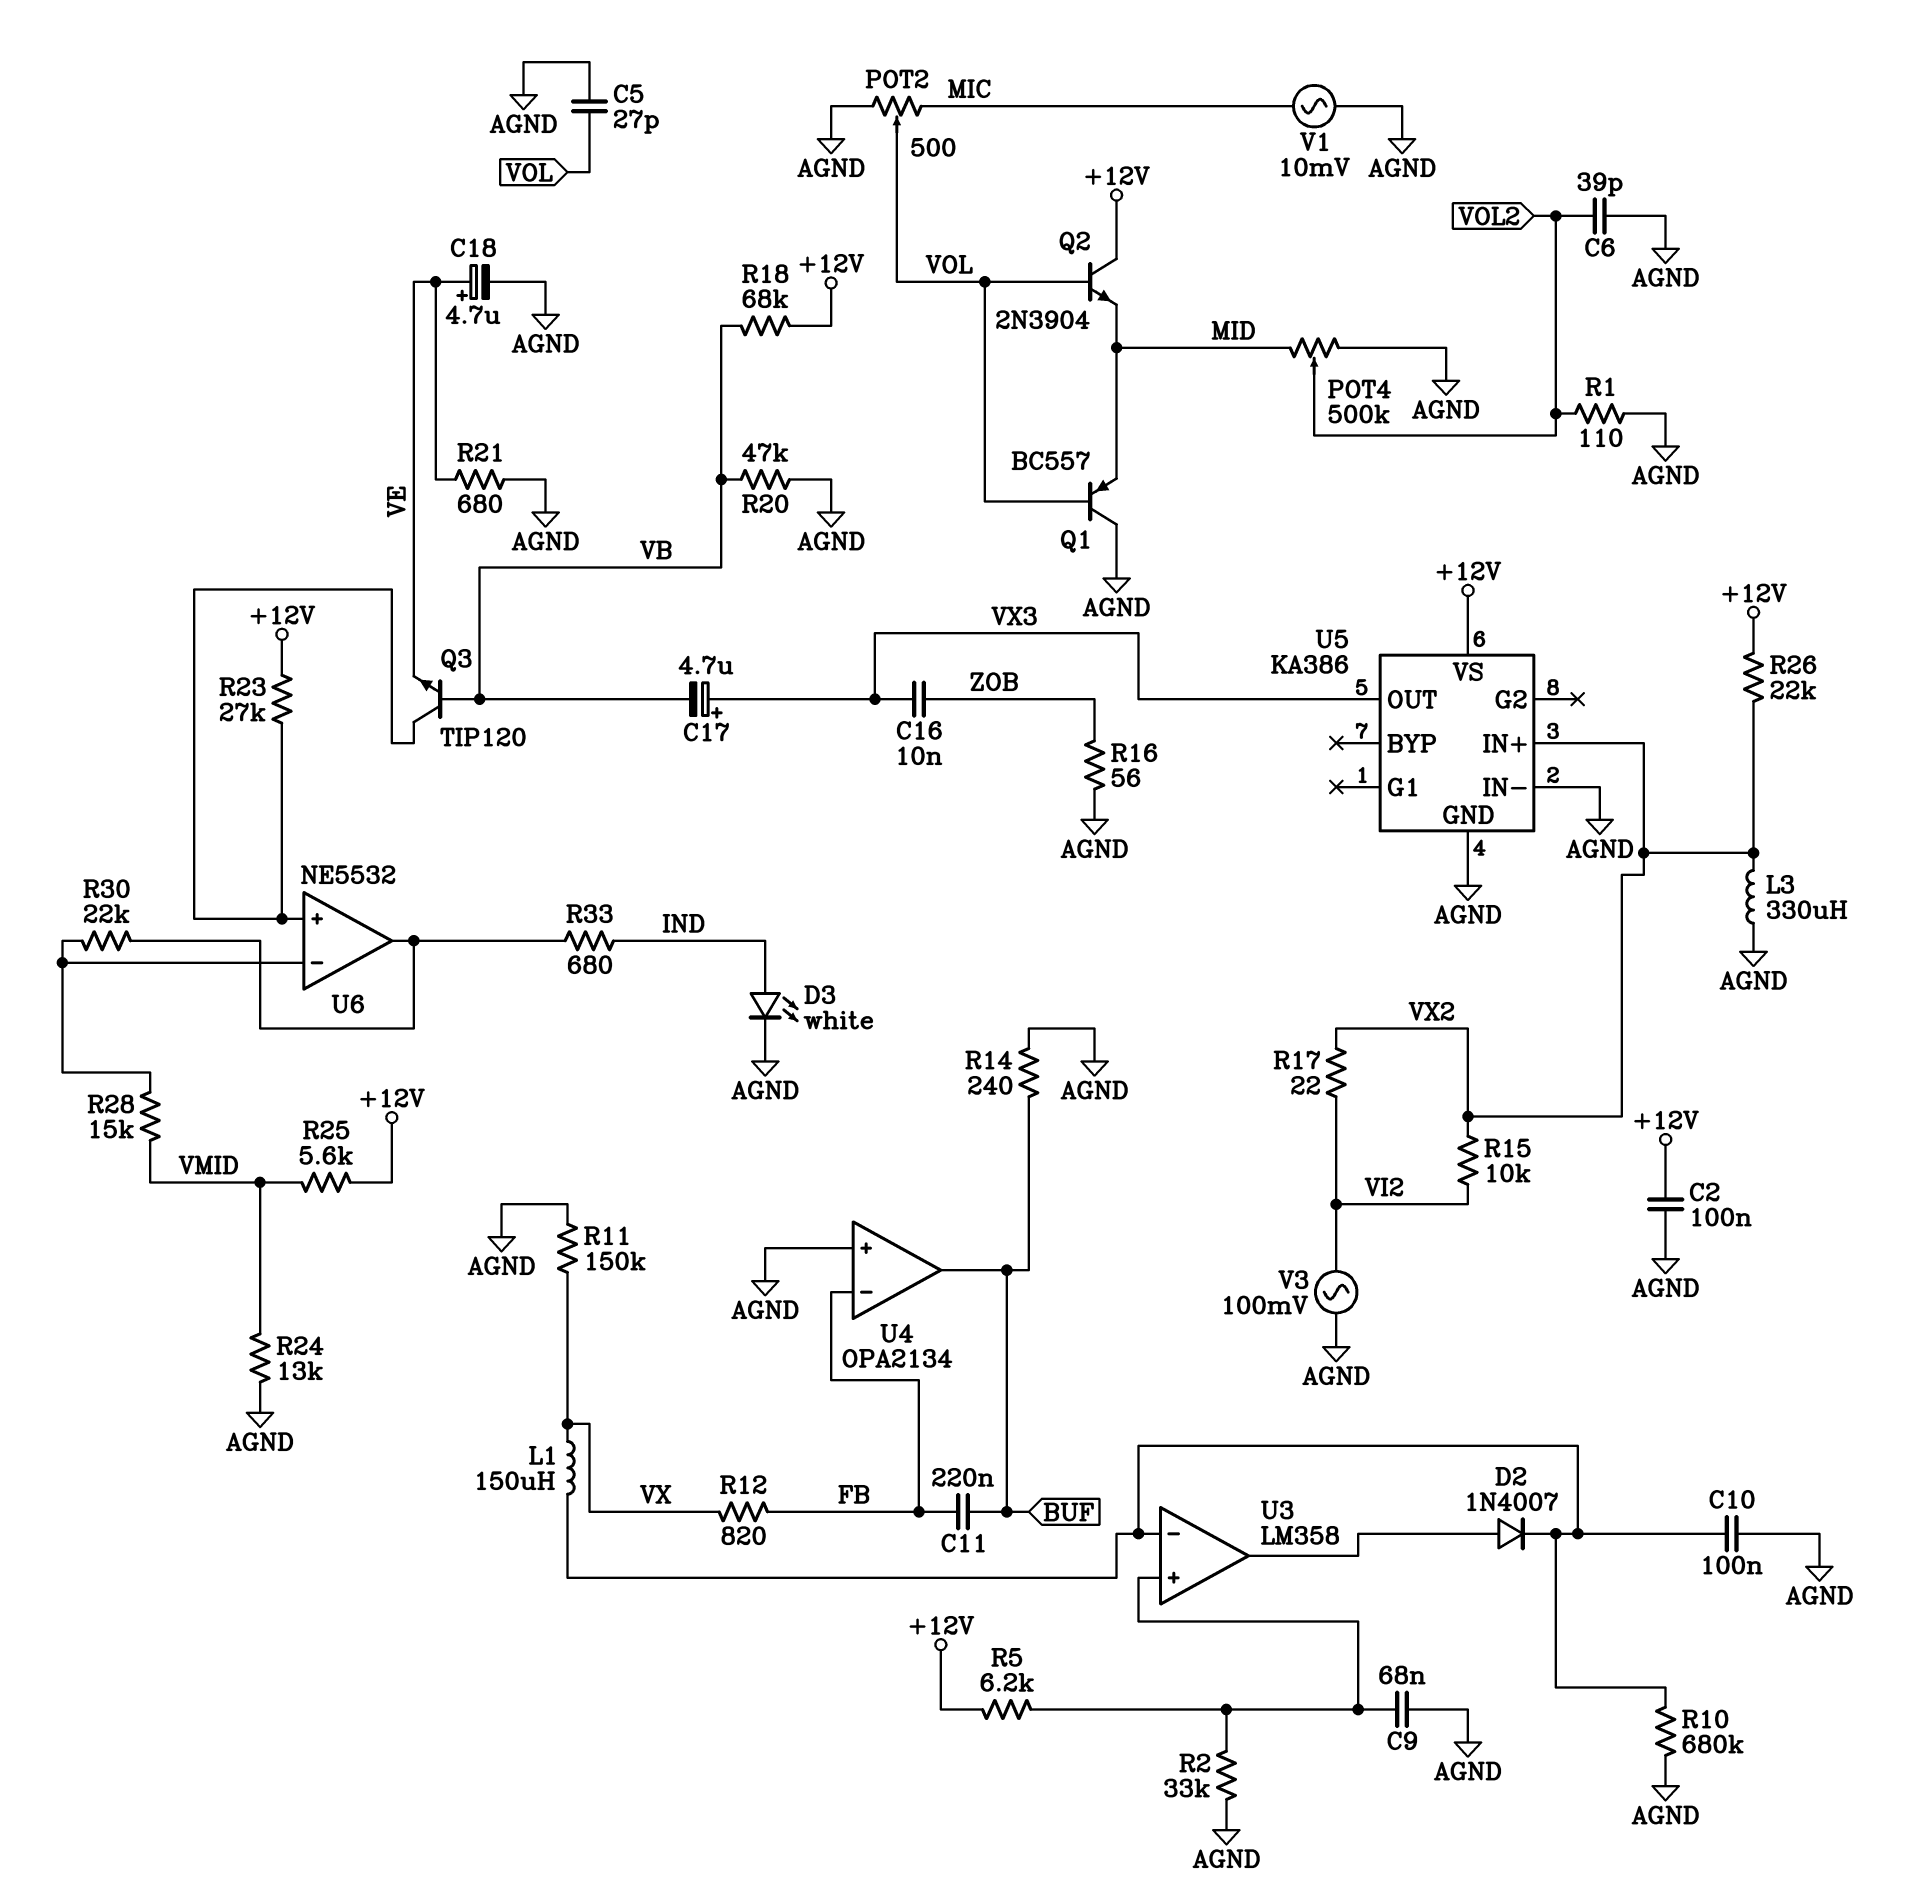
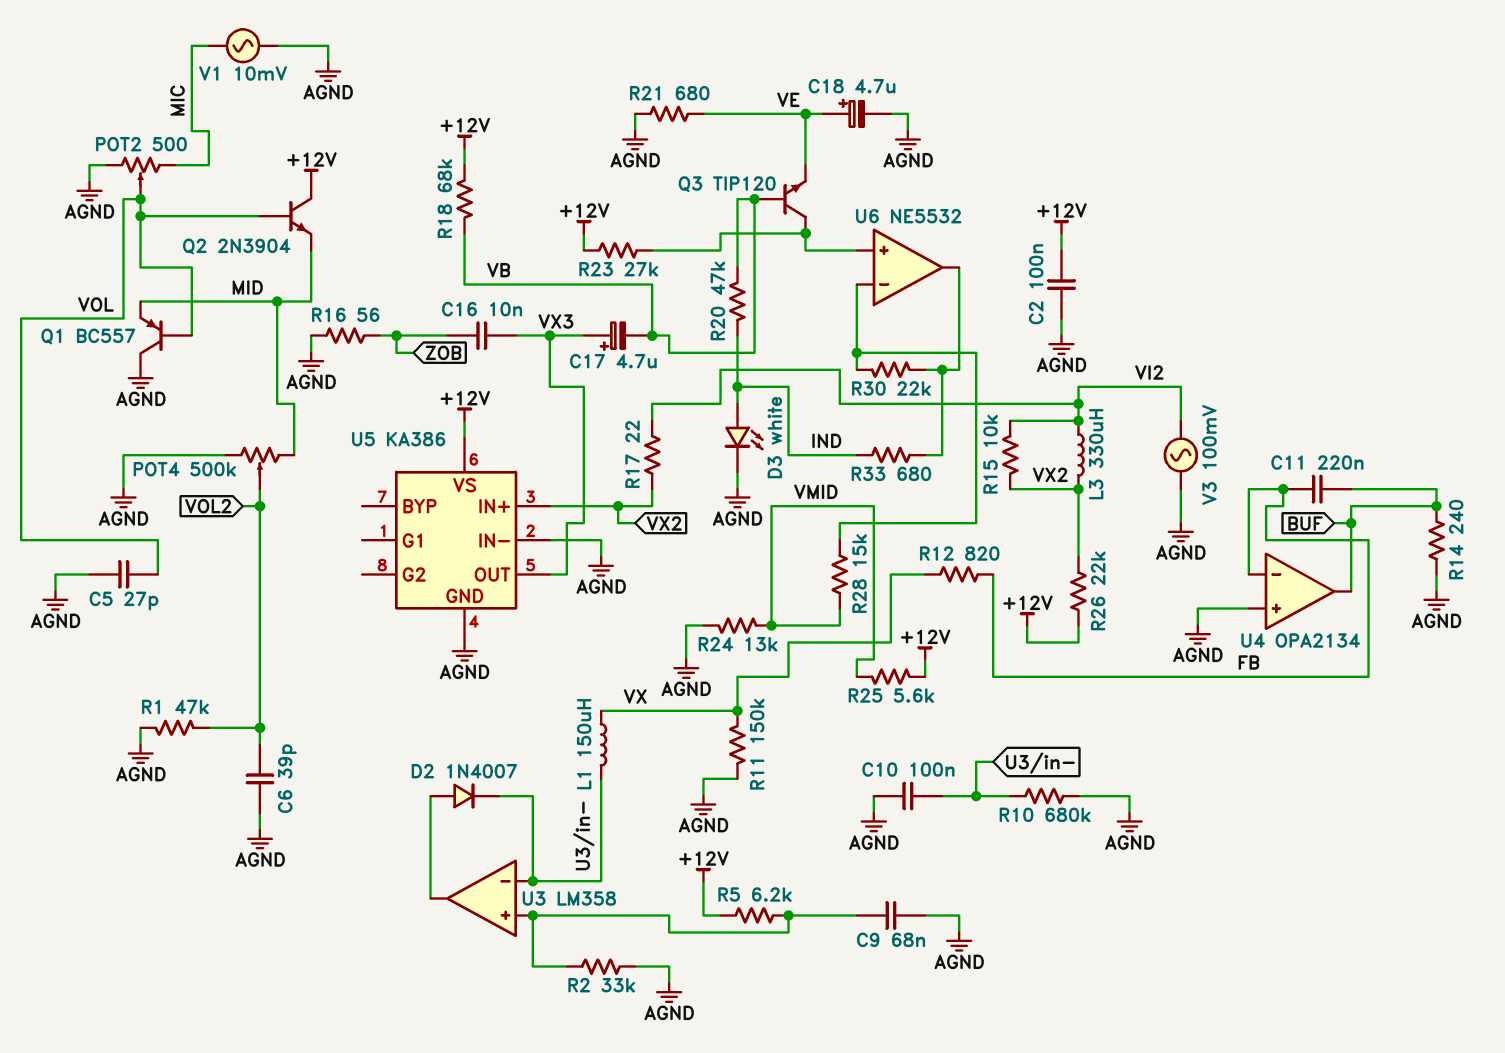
L3: 330uH (AGND, VX2) -> 330uH (VI2, VX2)
R1: 110 (AGND, VOL2) -> 47k (AGND, VOL2)
R20: 47k (AGND, VB) -> 47k (IND, VB)

